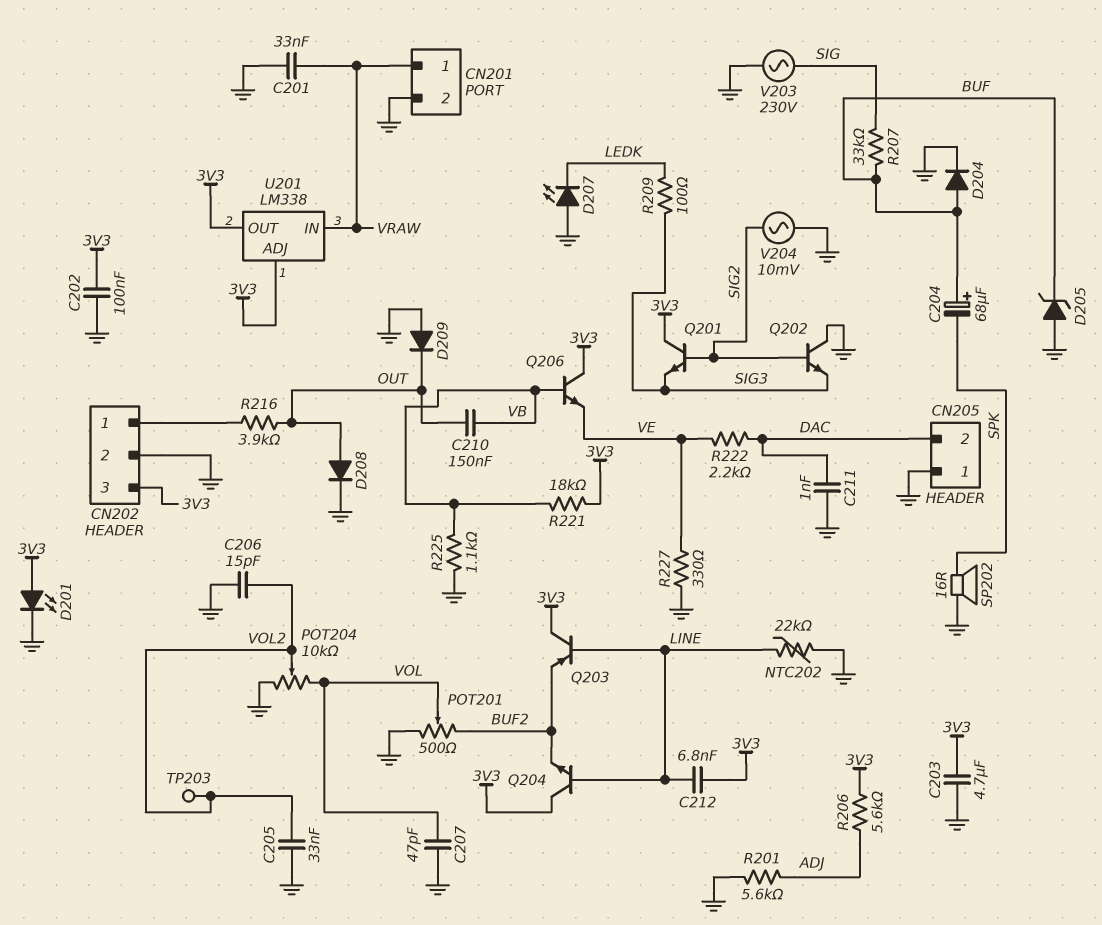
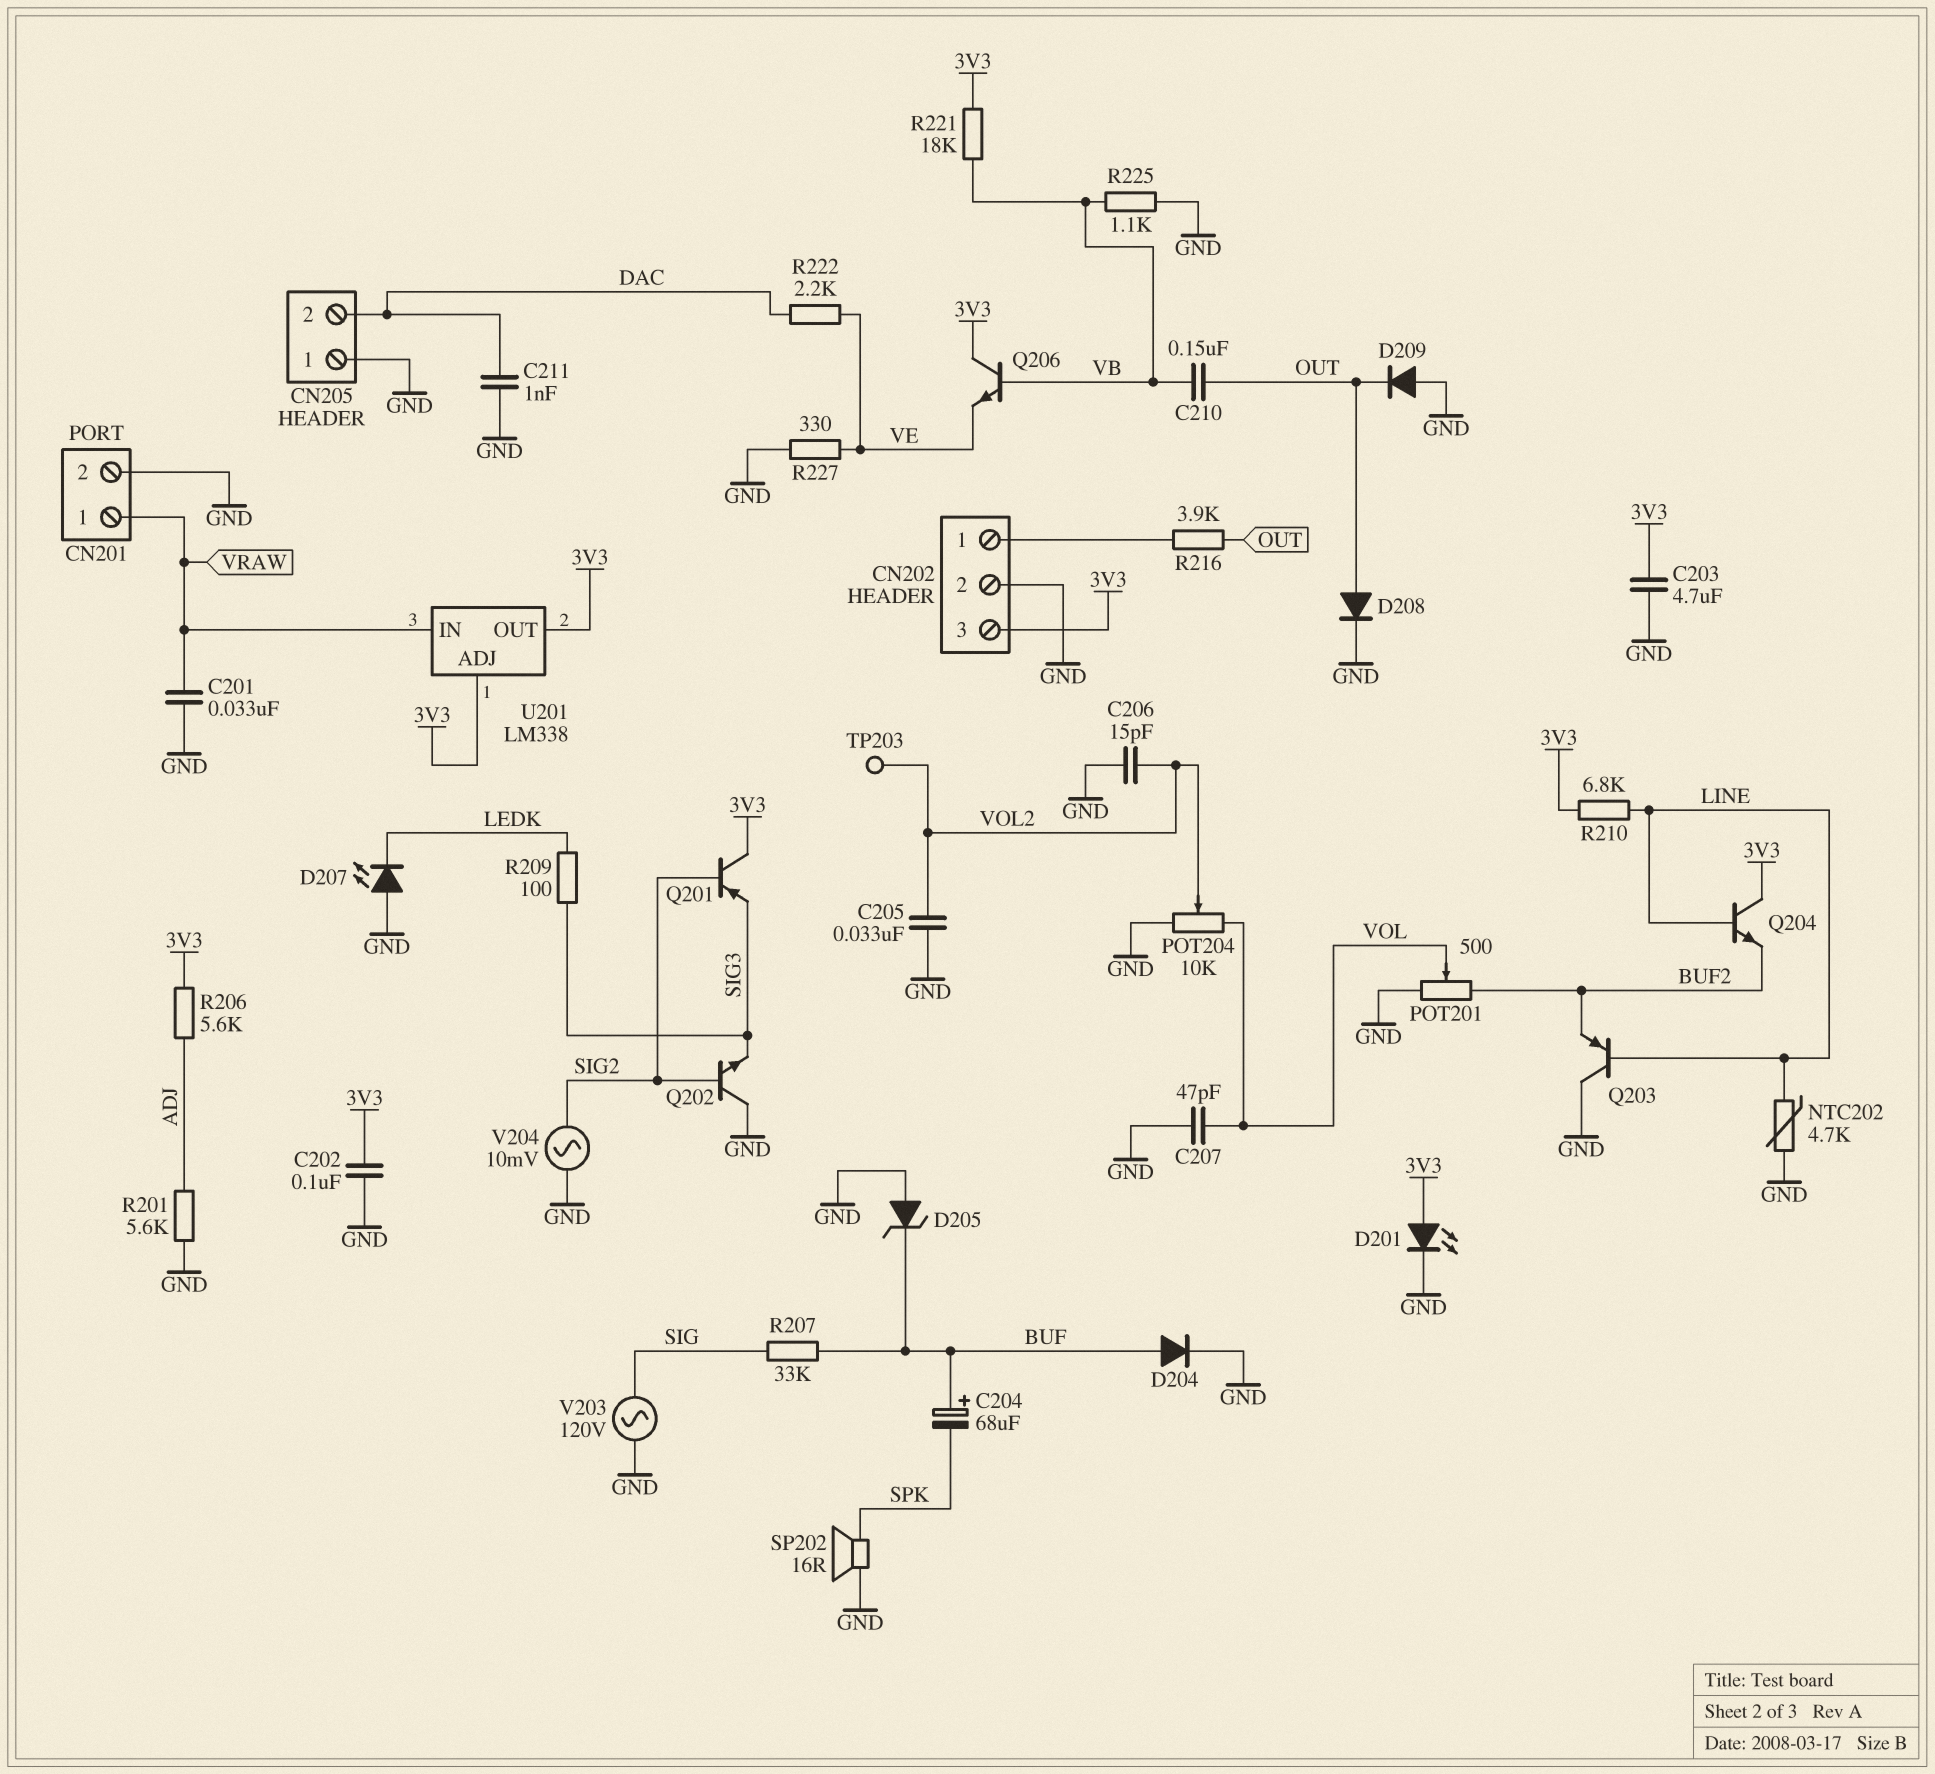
C212: 6.8nF (3V3, LINE) -> none
NTC202: 22k (GND, LINE) -> 4.7k (GND, LINE)
Q201: NPN (B SIG2, C 3V3, E SIG3) -> PNP (B SIG2, C 3V3, E SIG3)
Q203: PNP (B LINE, C 3V3, E BUF2) -> PNP (B LINE, C GND, E BUF2)
R210: none -> 6.8k (3V3, LINE)
V203: AC 230V (GND, SIG) -> AC 120V (GND, SIG)

